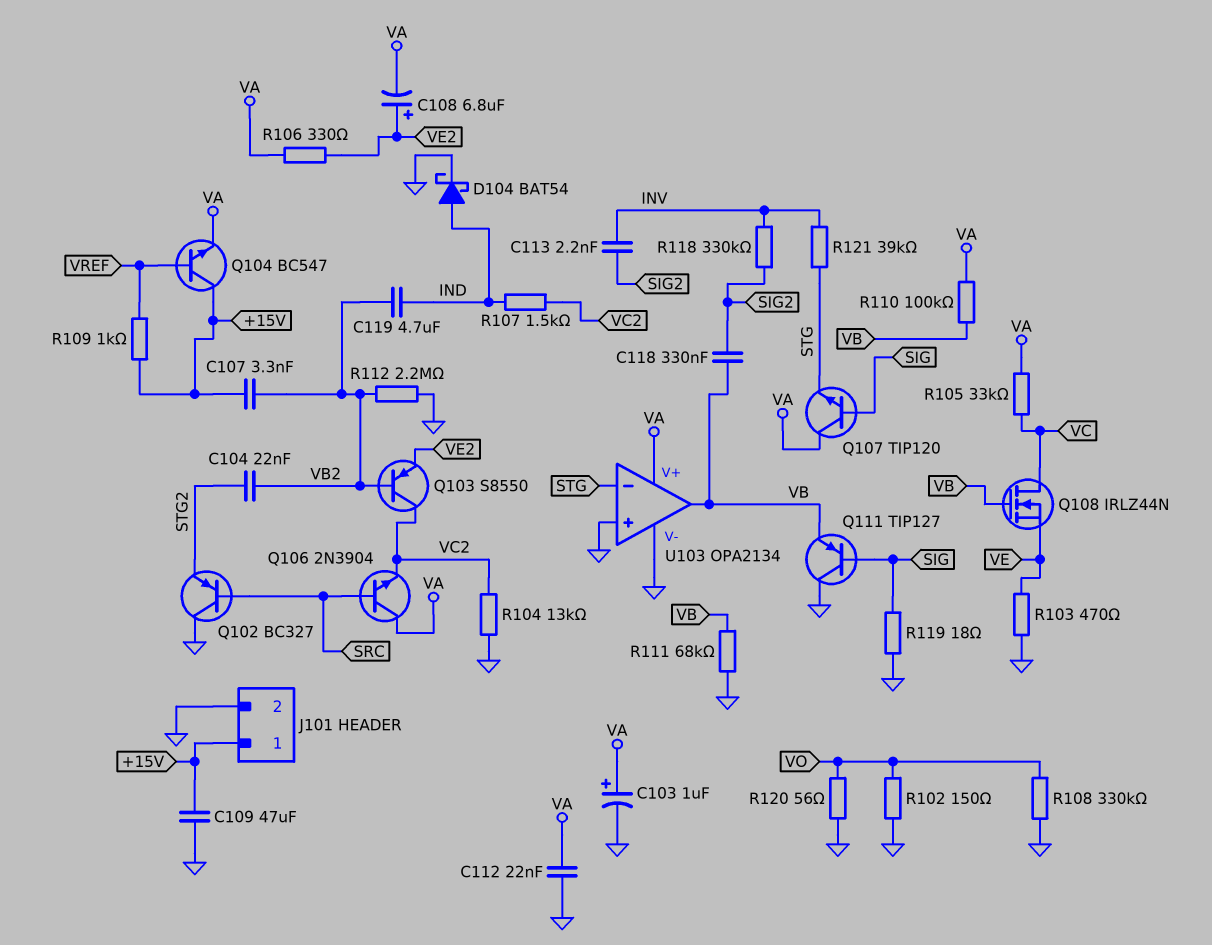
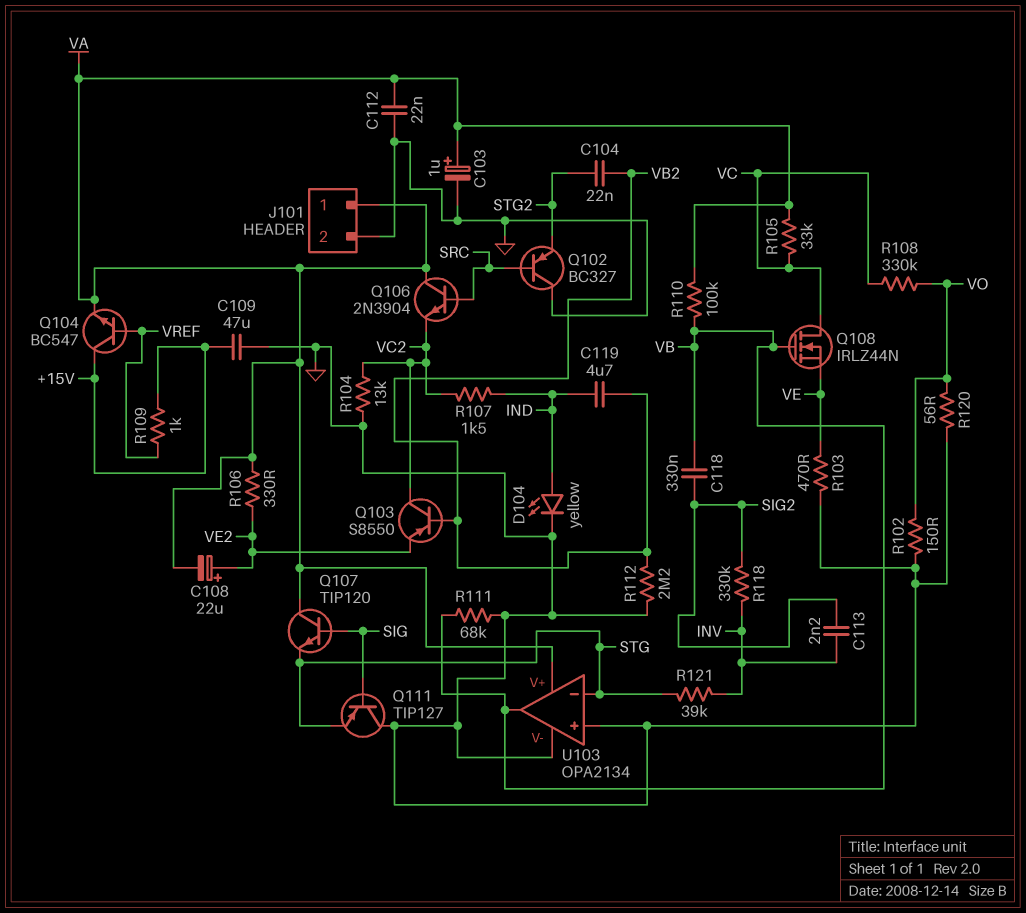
C107: 3.3nF (+15V, VB2) -> none
C108: 6.8uF (plus VE2, minus VA) -> 22uF (plus VE2, minus VA)
D104: schottky BAT54 (A IND, K GND) -> LED yellow (A IND, K GND)
J101 pin 1: +15V -> VA
Q111: PNP TIP127 (B SIG, C GND, E VB) -> PNP TIP127 (B SIG, C GND, E STG)
R108: 330k (GND, VO) -> 330k (VC, VO)
R119: 18 (GND, SIG) -> none

